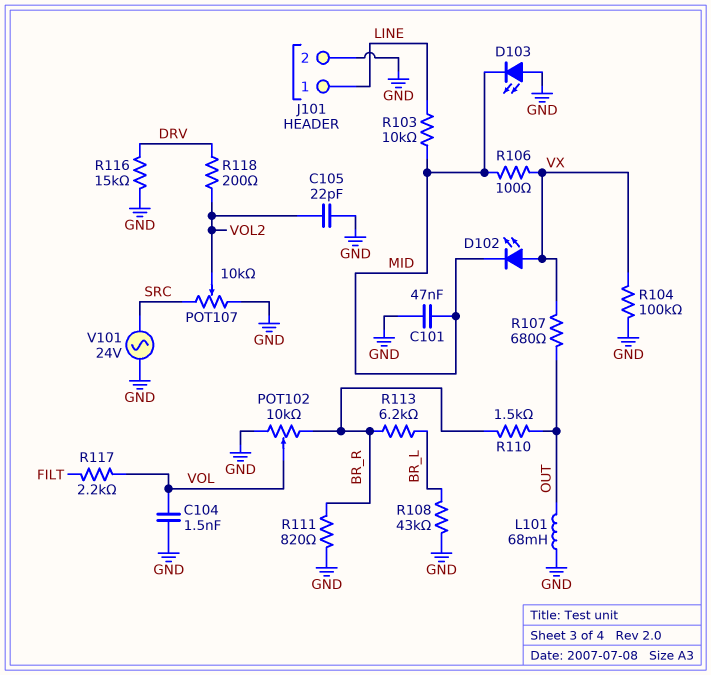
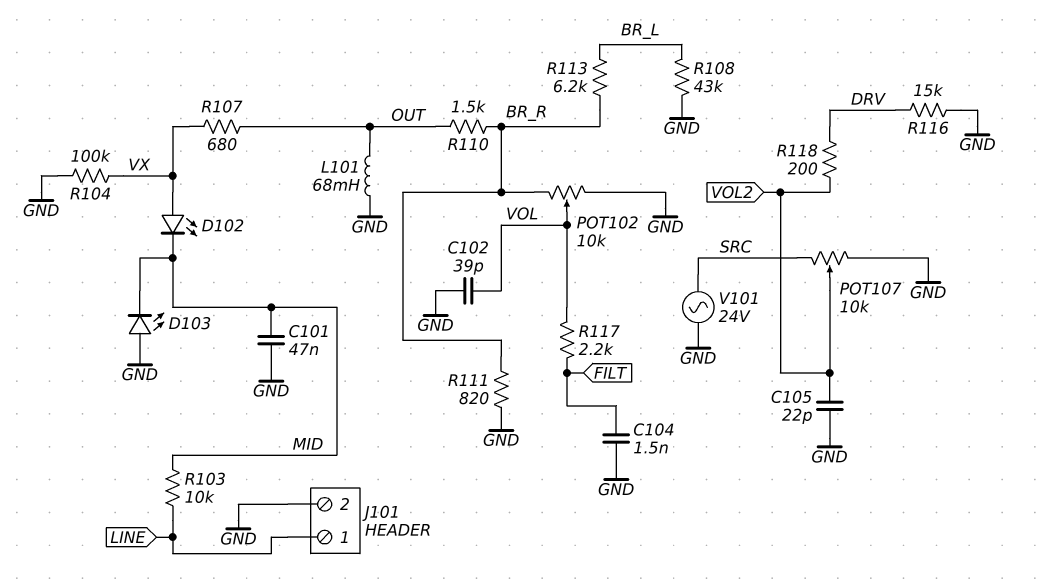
C102: none -> 39pF (GND, VOL)
C104: 1.5nF (GND, VOL) -> 1.5nF (FILT, GND)
R106: 100 (MID, VX) -> none

